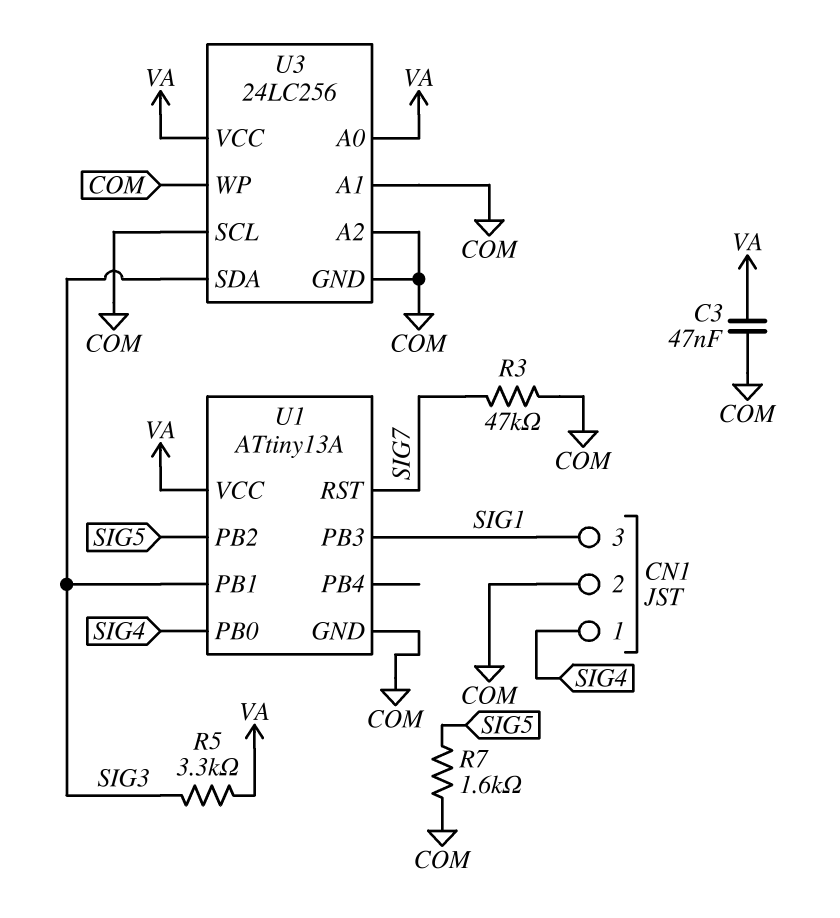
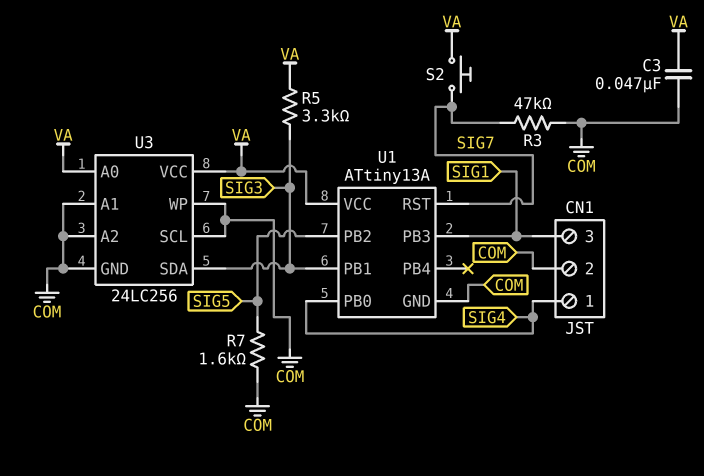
S2: none -> button (SIG7, VA)

